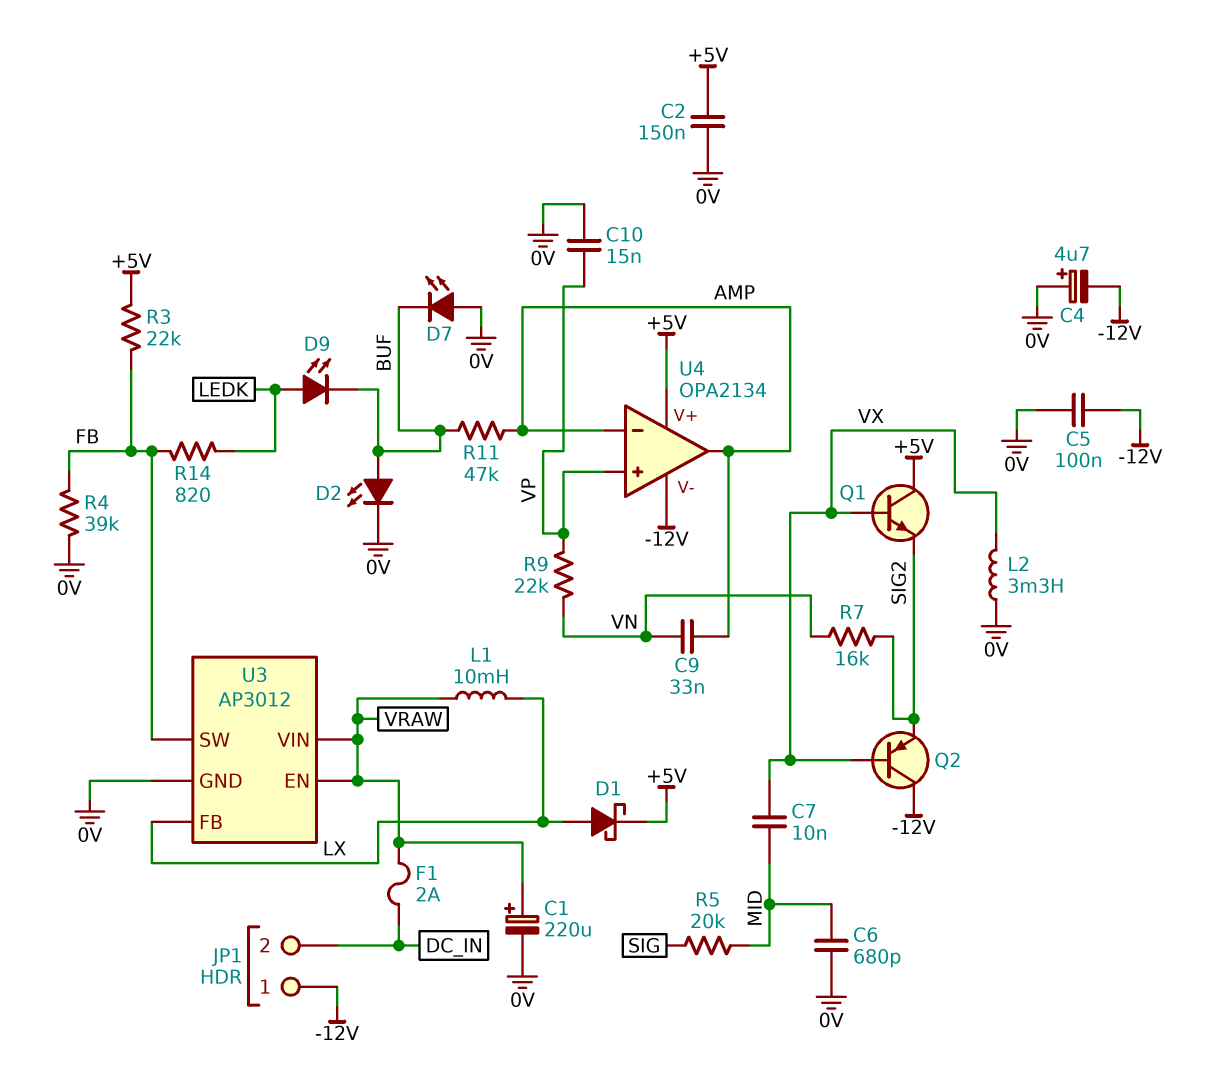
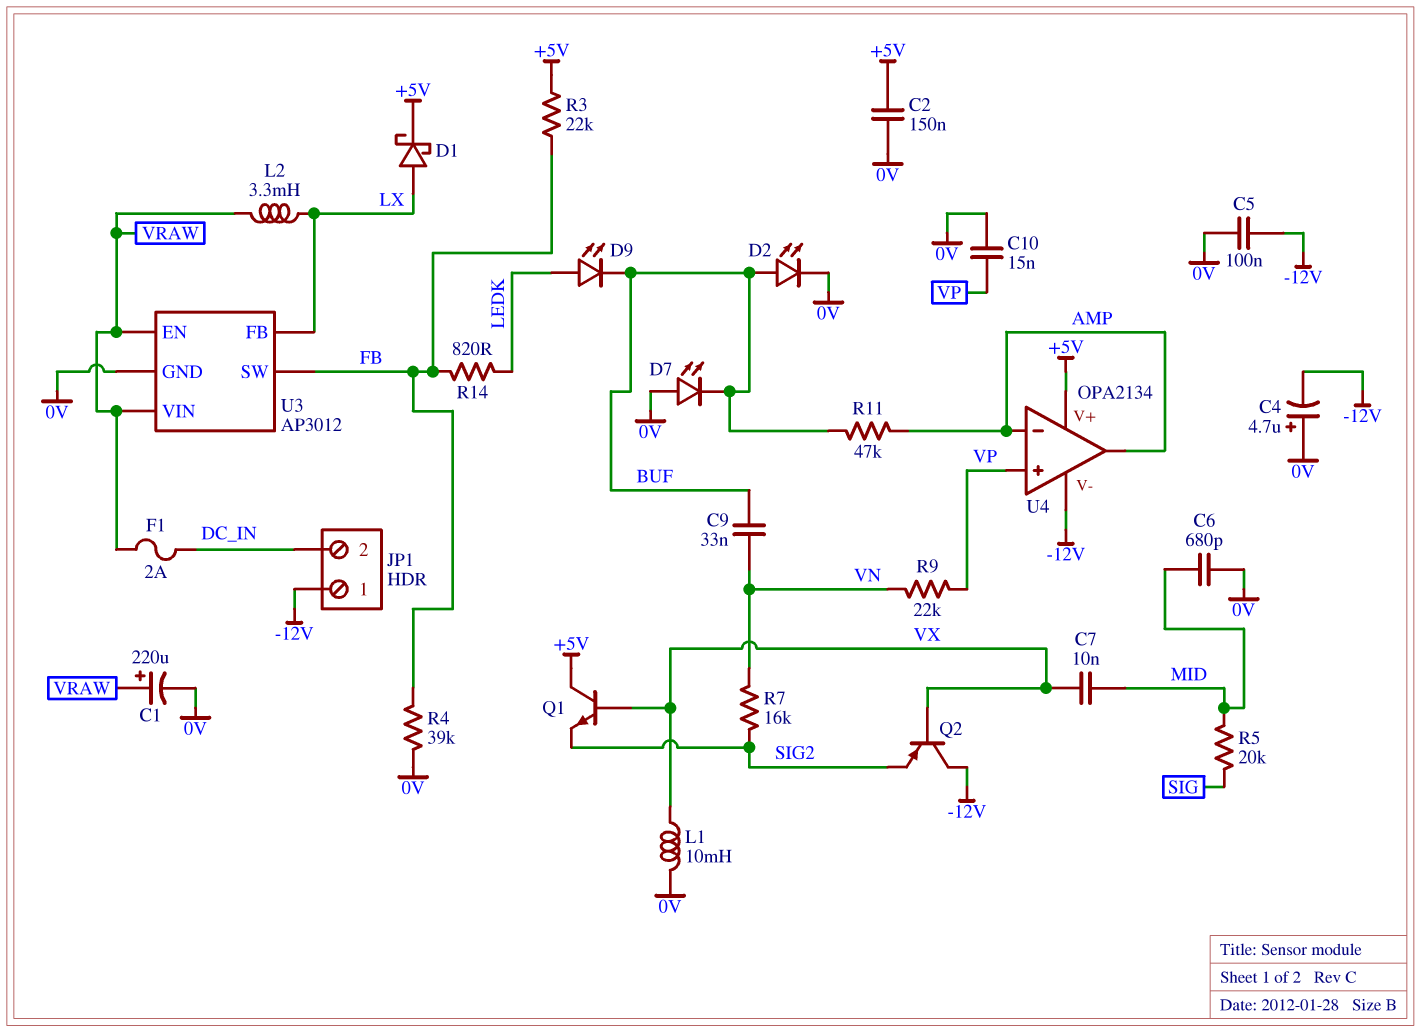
C9: 33nF (AMP, VN) -> 33nF (BUF, VN)
L1: 10mH (LX, VRAW) -> 10mH (0V, VX)
L2: 3.3mH (0V, VX) -> 3.3mH (LX, VRAW)

